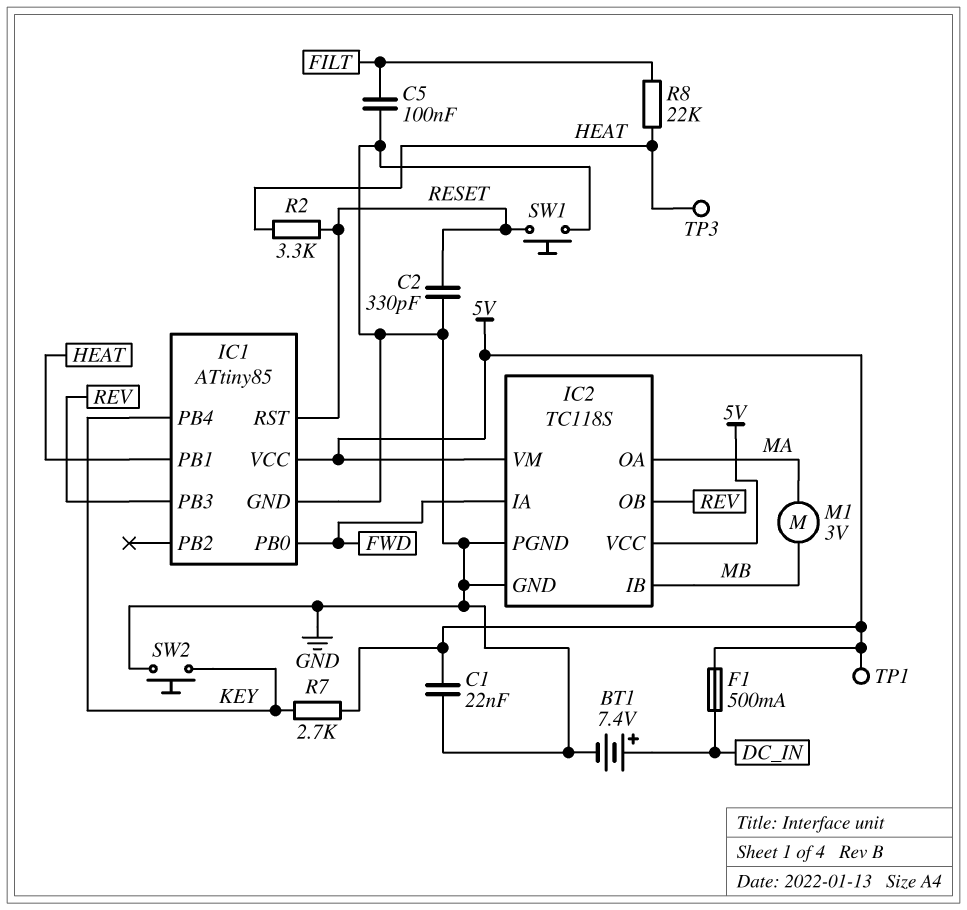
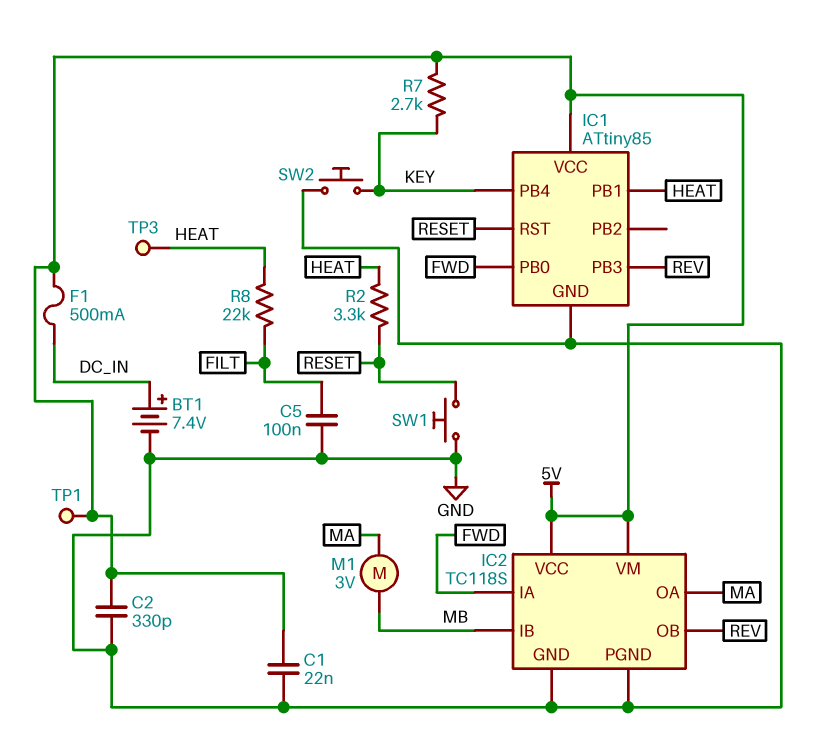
C2: 330pF (GND, RESET) -> 330pF (5V, GND)

